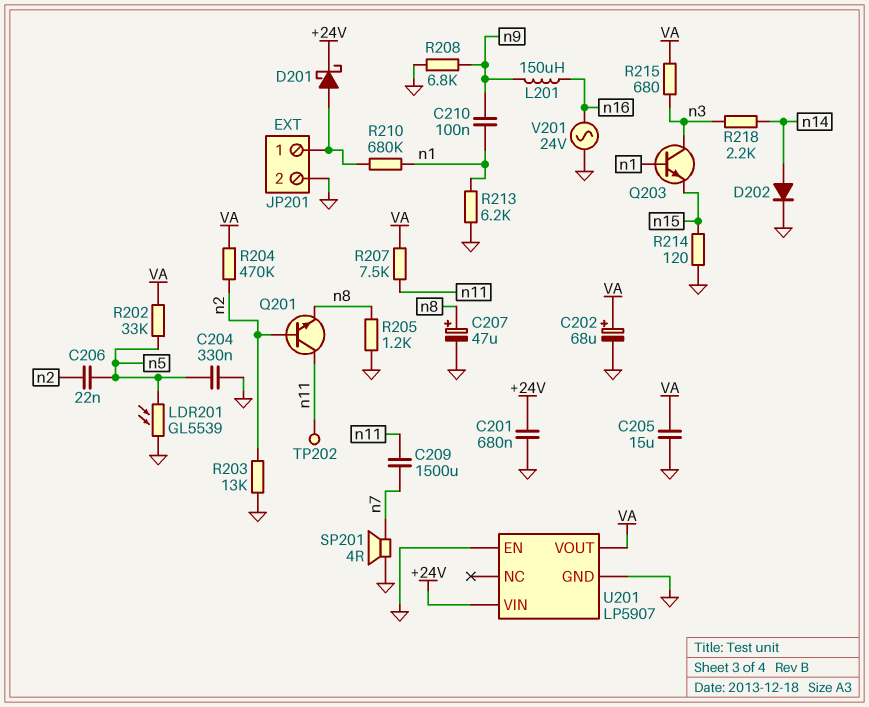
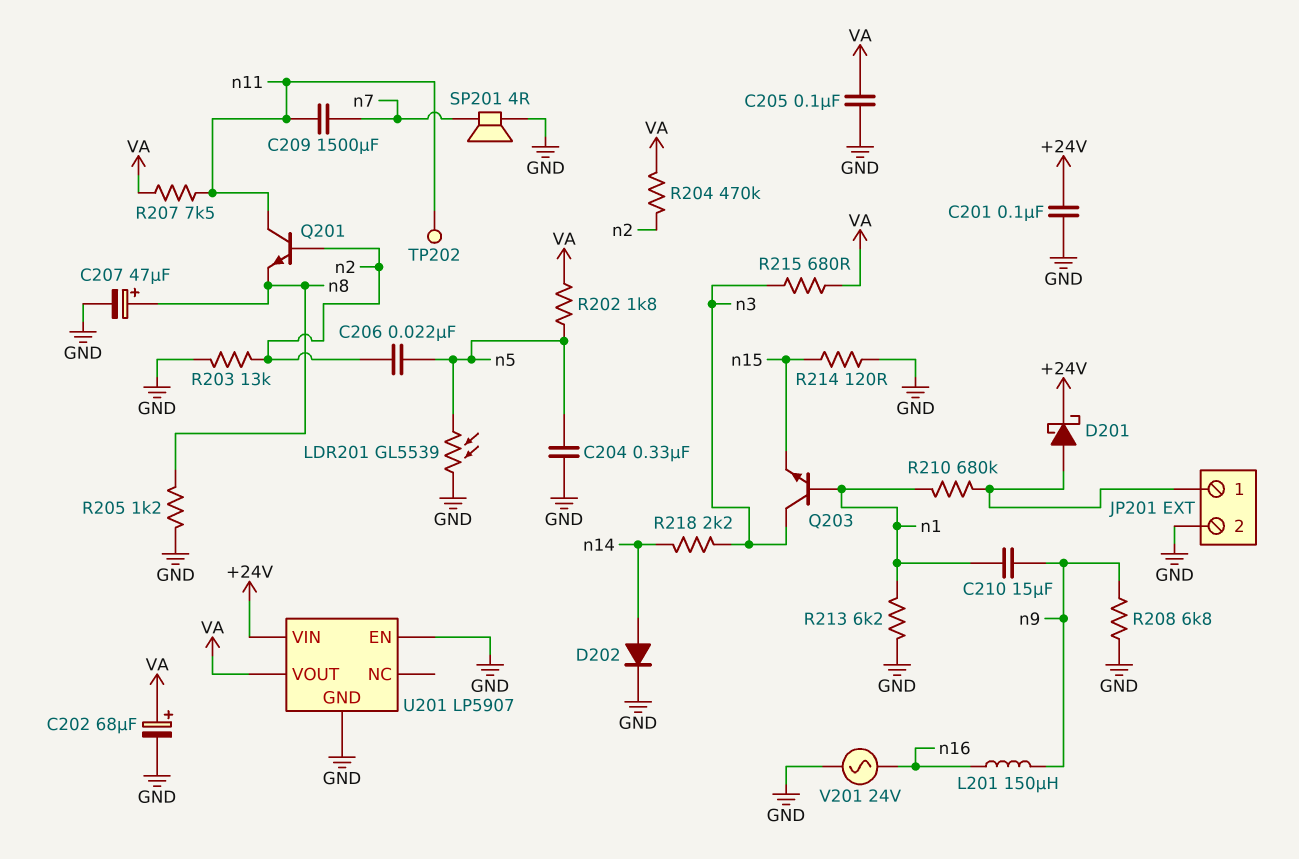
C201: 680nF (+24V, GND) -> 100nF (+24V, GND)
C205: 15uF (GND, VA) -> 100nF (GND, VA)
C210: 100nF (n1, n9) -> 15uF (n1, n9)
R202: 33k (VA, n5) -> 1.8k (VA, n5)

